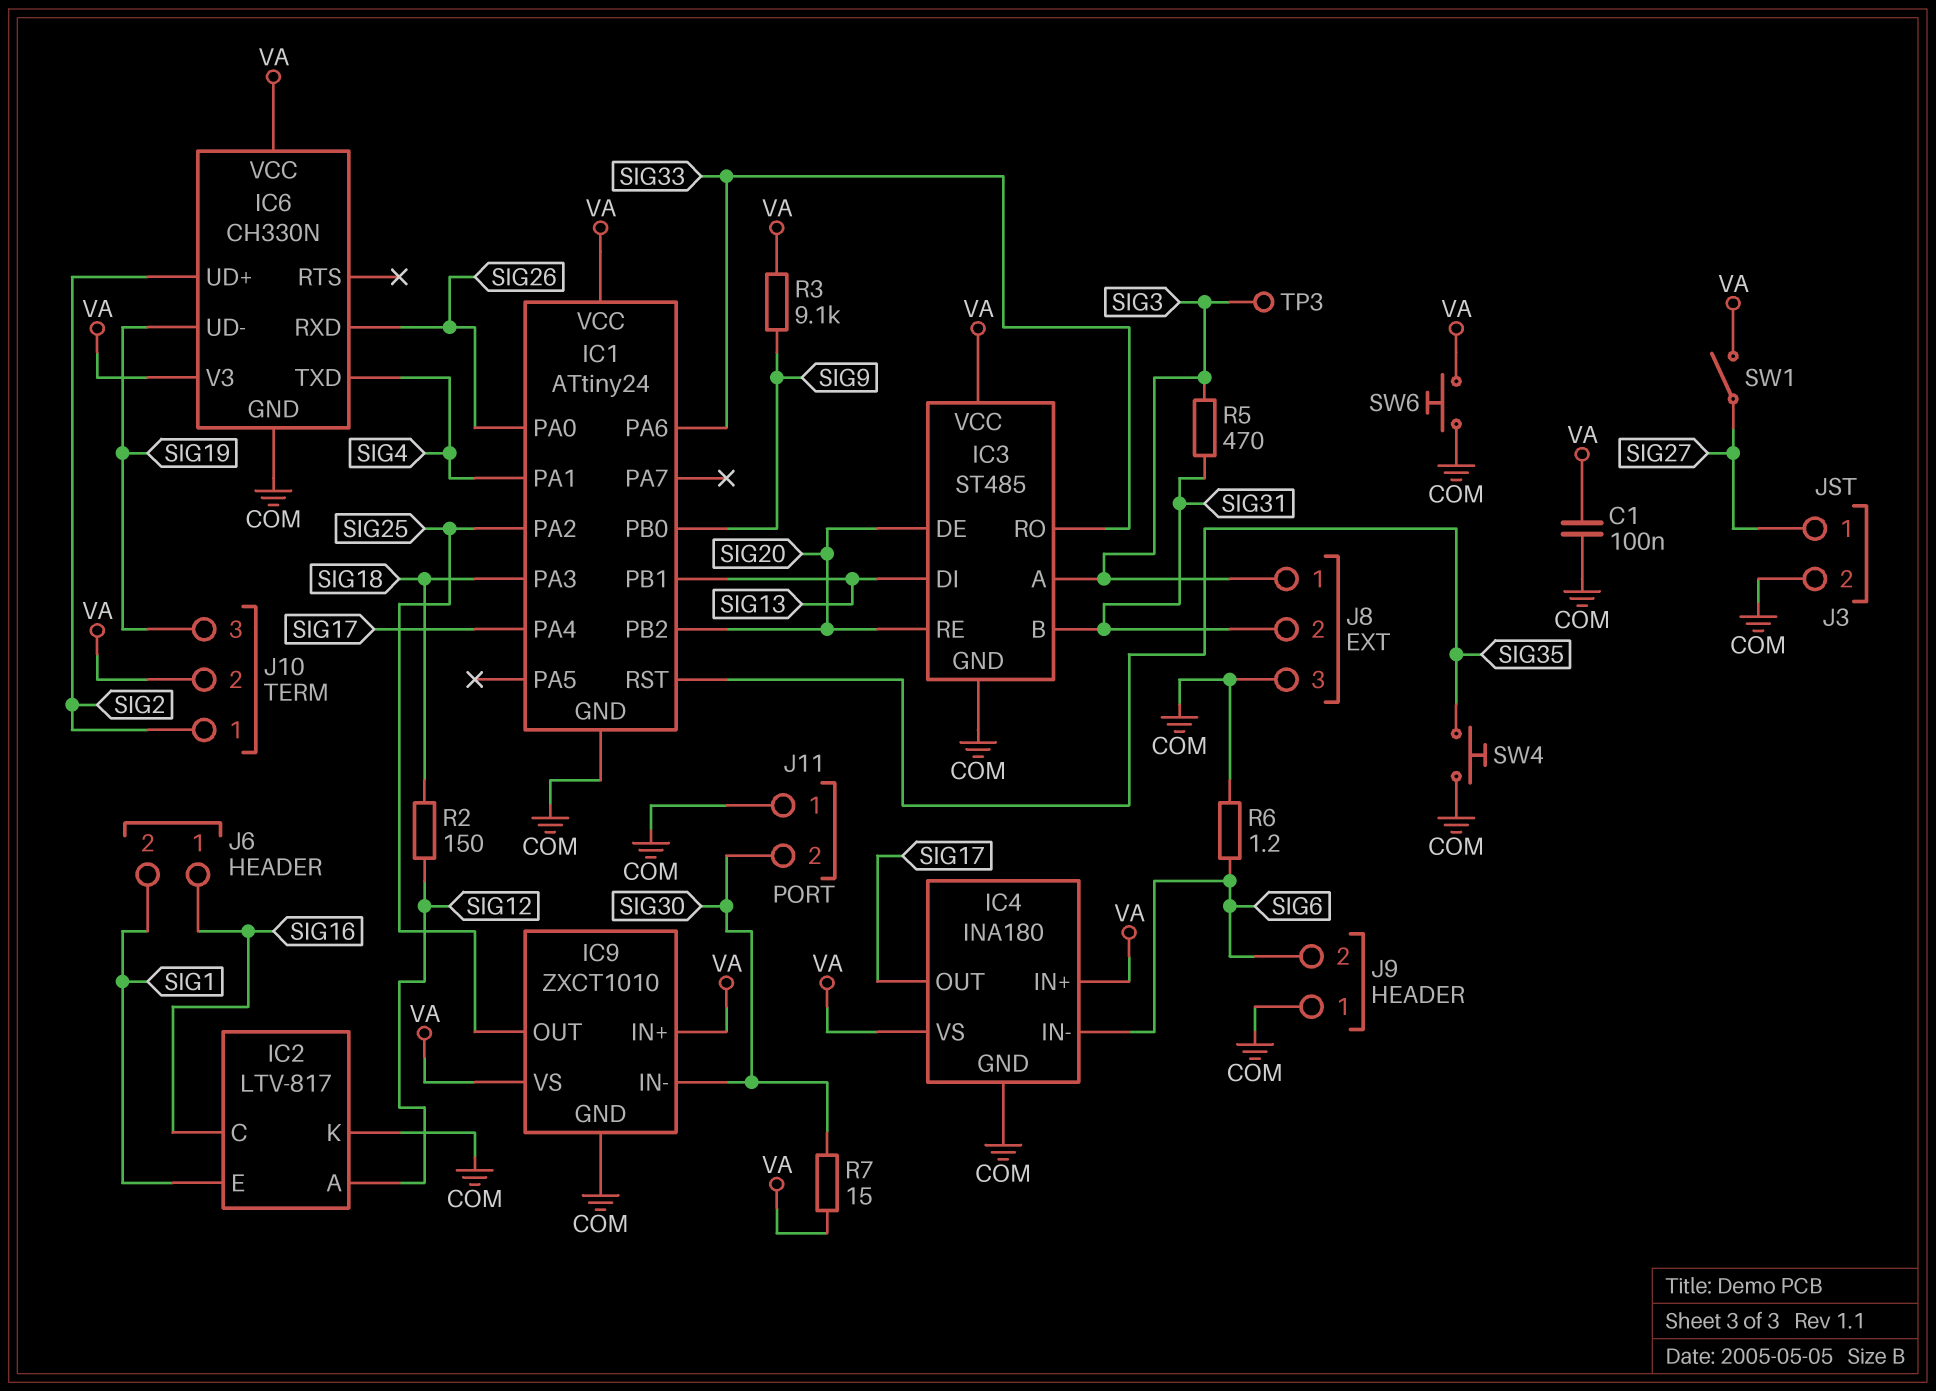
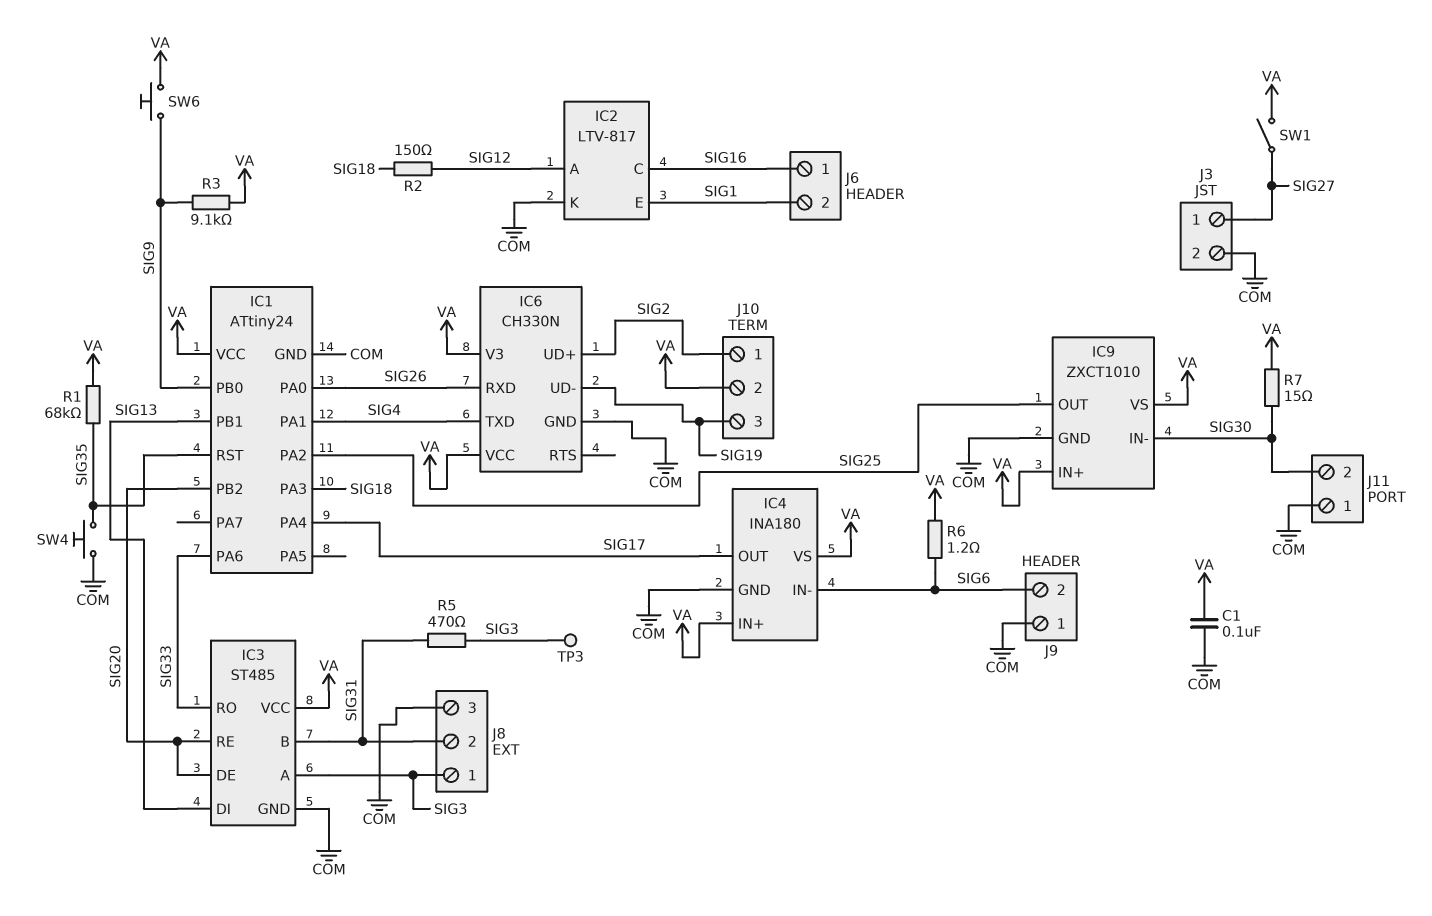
R1: none -> 68k (SIG35, VA)
R6: 1.2 (COM, SIG6) -> 1.2 (SIG6, VA)
SW6: button (COM, VA) -> button (SIG9, VA)

